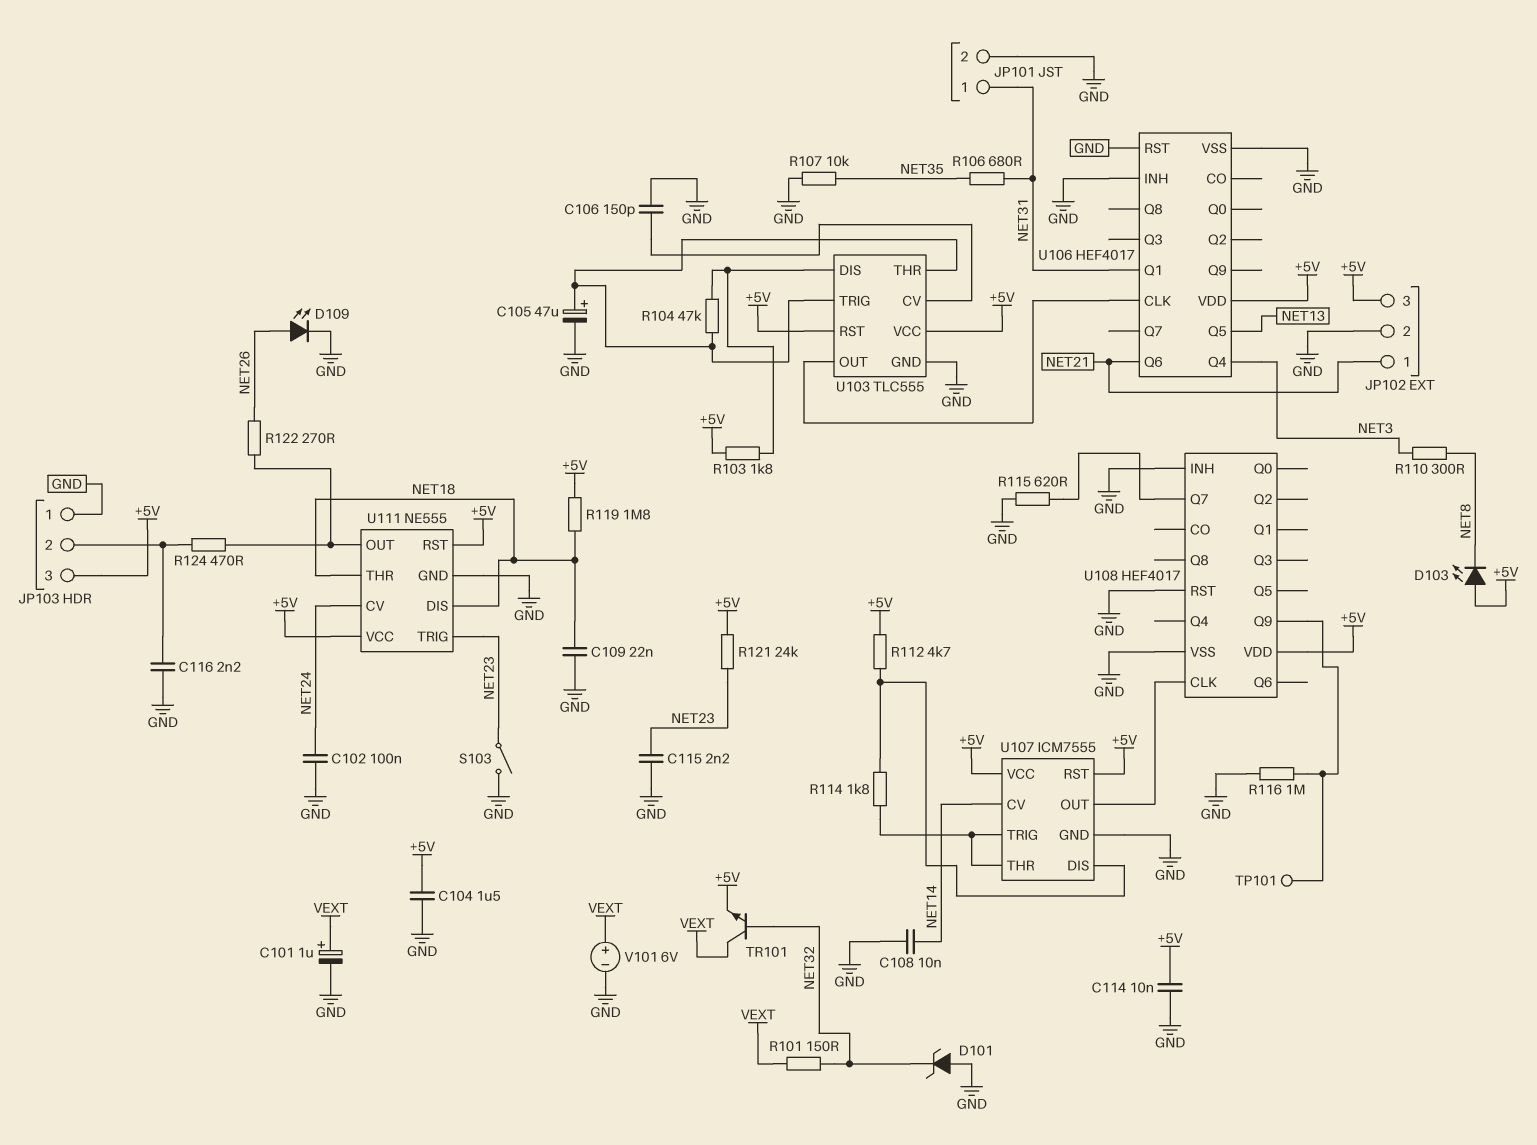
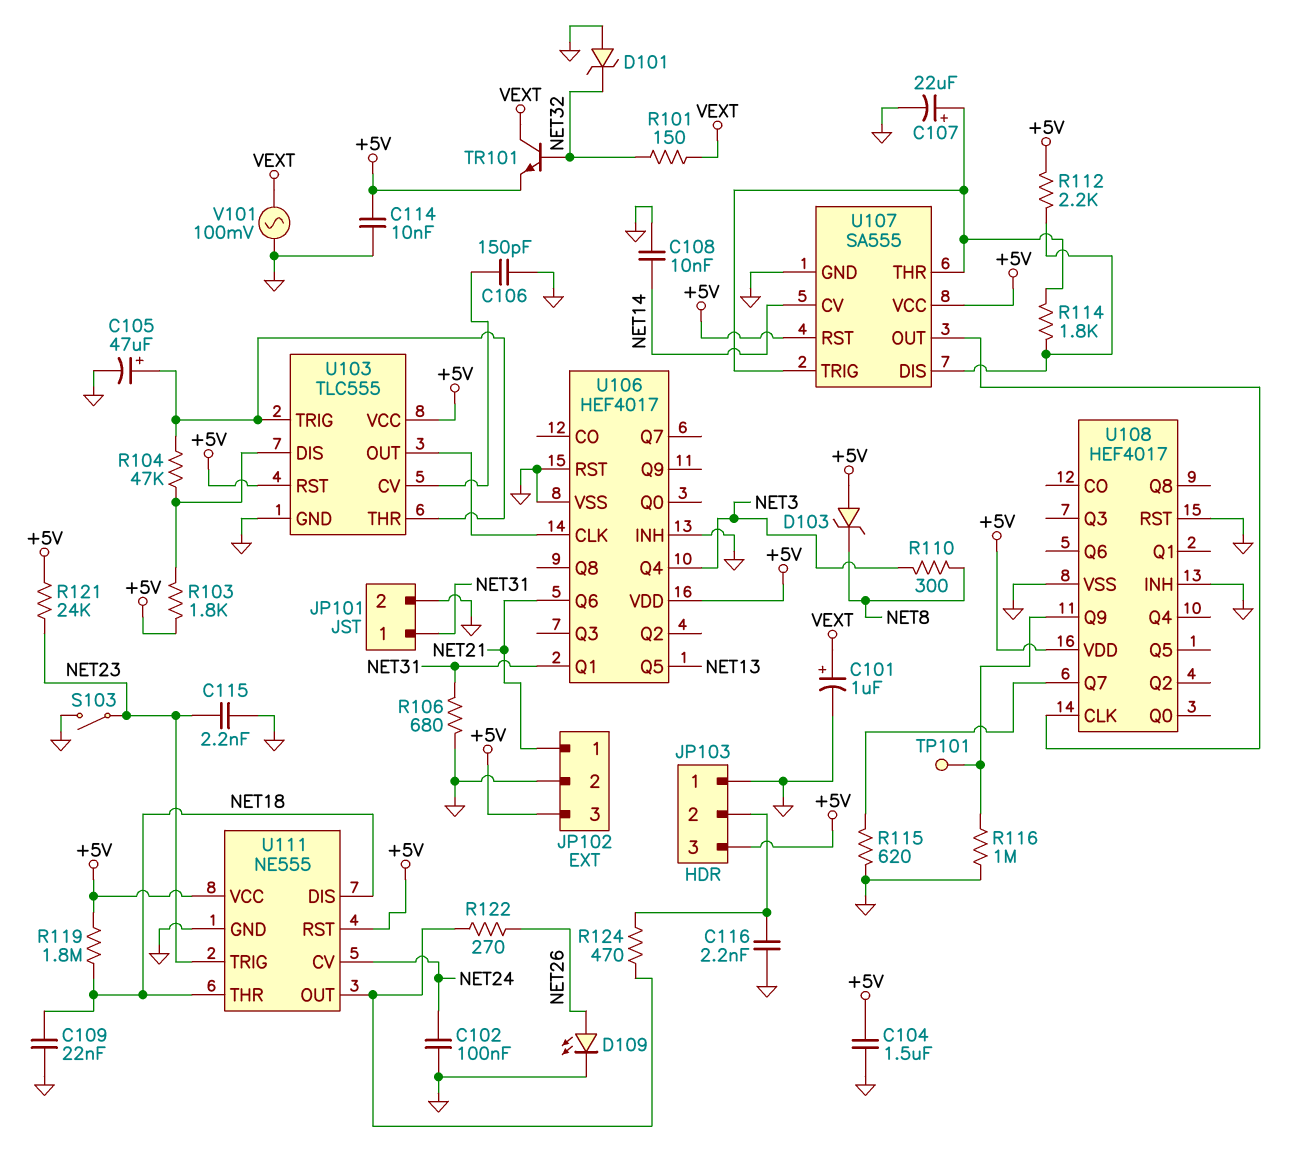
C107: none -> 22uF (plus U107/THR, minus GND)
D103: LED (A +5V, K NET8) -> zener (A +5V, K NET8)
R106: 680 (NET31, NET35) -> 680 (GND, NET31)
R107: 10k (GND, NET35) -> none
R112: 4.7k (+5V, U107/DIS) -> 2.2k (+5V, U107/DIS)
U107: ICM7555 -> SA555
V101: 6V (plus VEXT, minus GND) -> AC 100mV (GND, VEXT)

